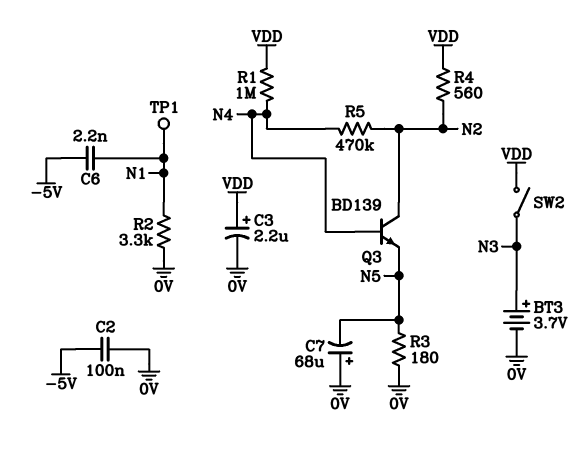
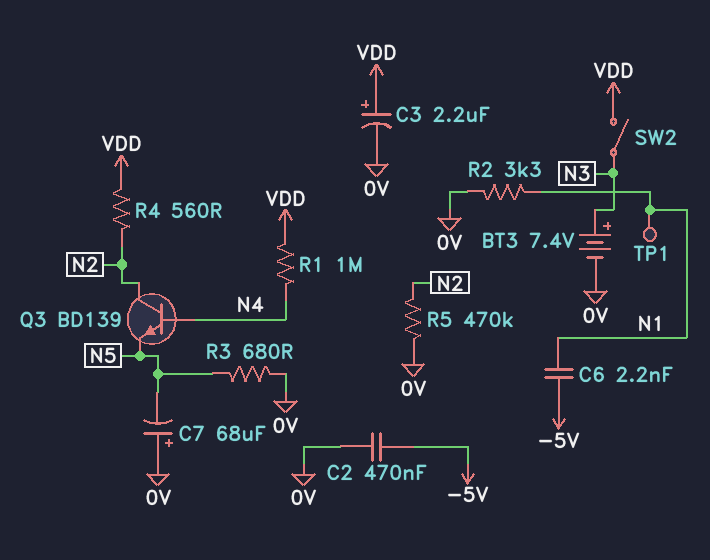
BT3: 3.7V (plus N3, minus 0V) -> 7.4V (plus N3, minus 0V)
C2: 100nF (-5V, 0V) -> 470nF (-5V, 0V)
R3: 180 (0V, N5) -> 680 (0V, N5)
R5: 470k (N2, N4) -> 470k (0V, N2)

